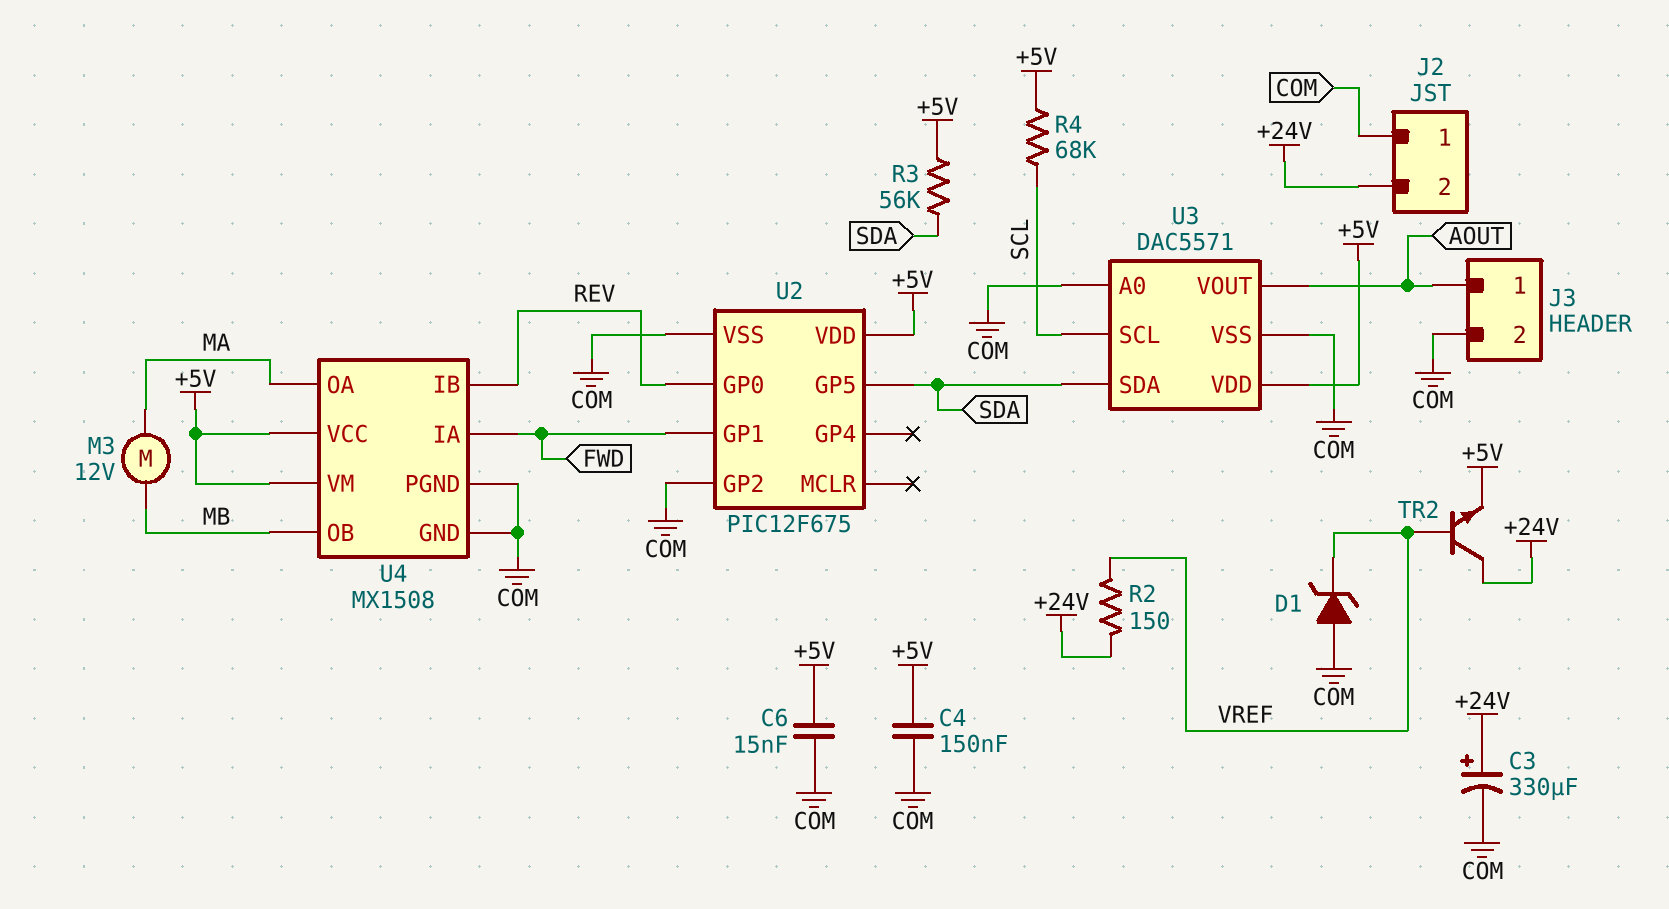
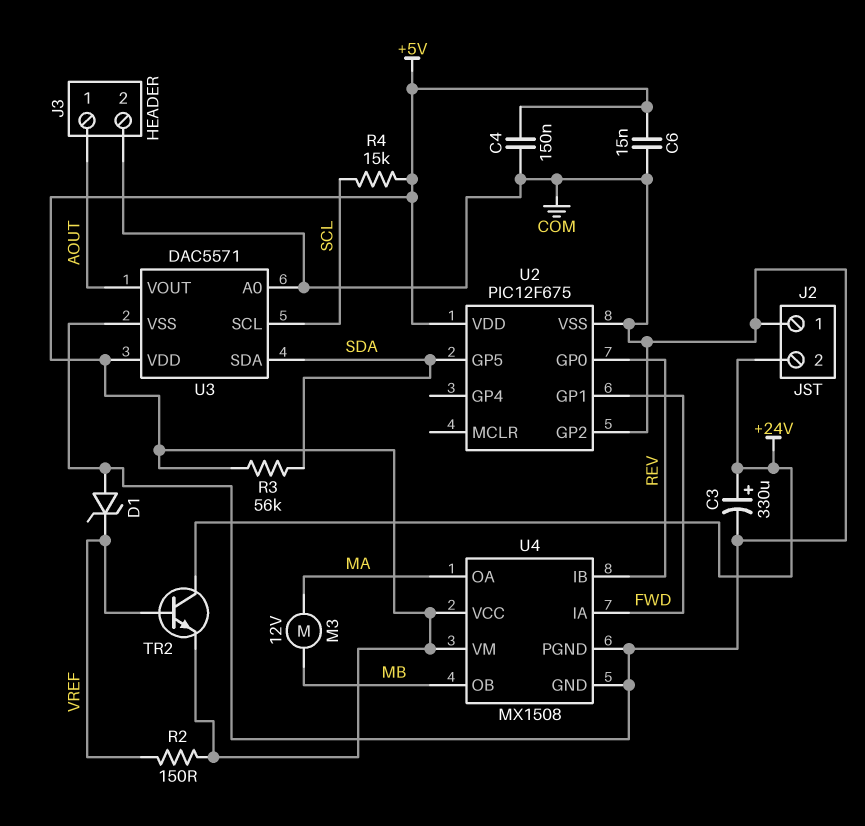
R2: 150 (+24V, VREF) -> 150 (+5V, VREF)
R4: 68k (+5V, SCL) -> 15k (+5V, SCL)

